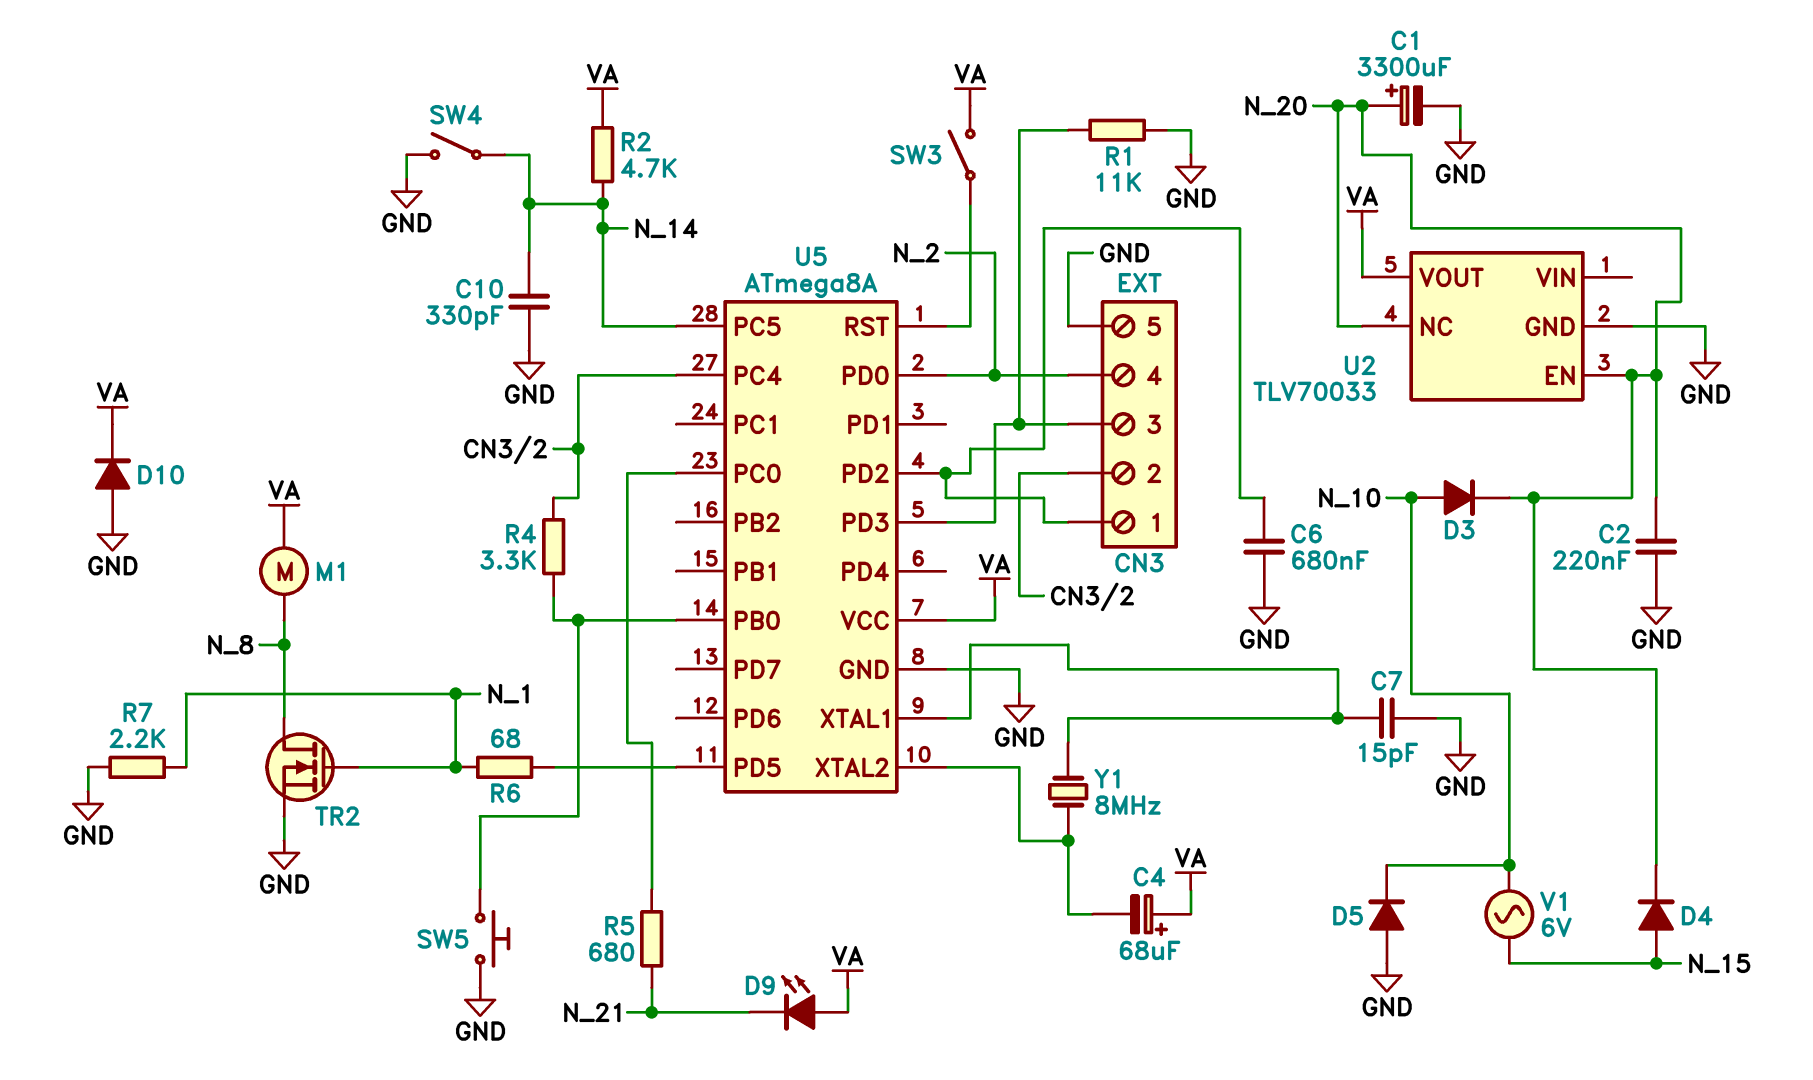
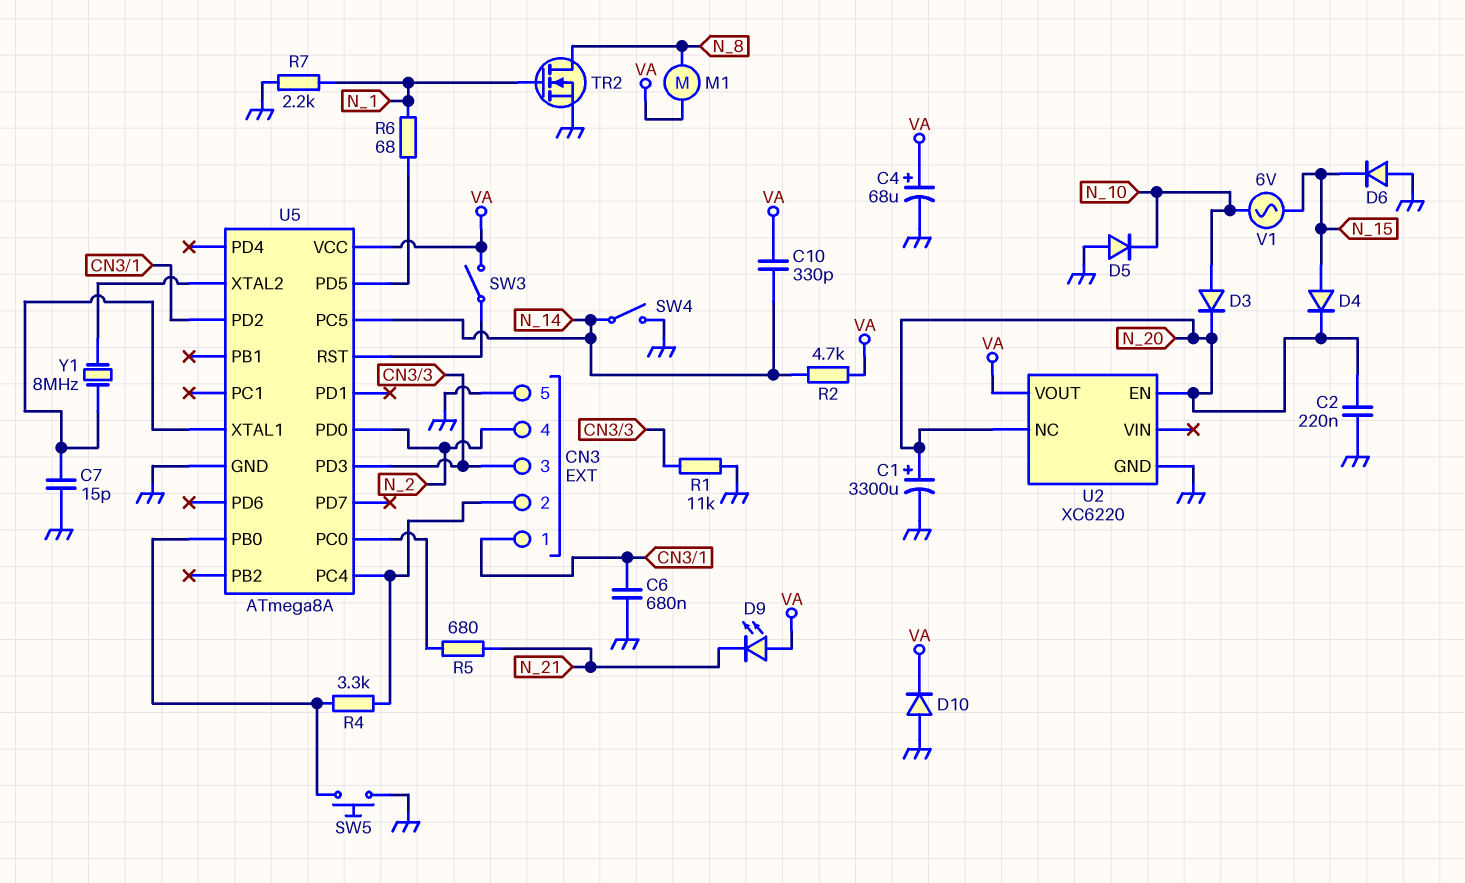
C4: 68uF (plus VA, minus U5/XTAL2) -> 68uF (plus VA, minus GND)
C10: 330pF (GND, N_14) -> 330pF (N_14, VA)
D6: none -> diode (A GND, K N_15)
U2: TLV70033 -> XC6220

